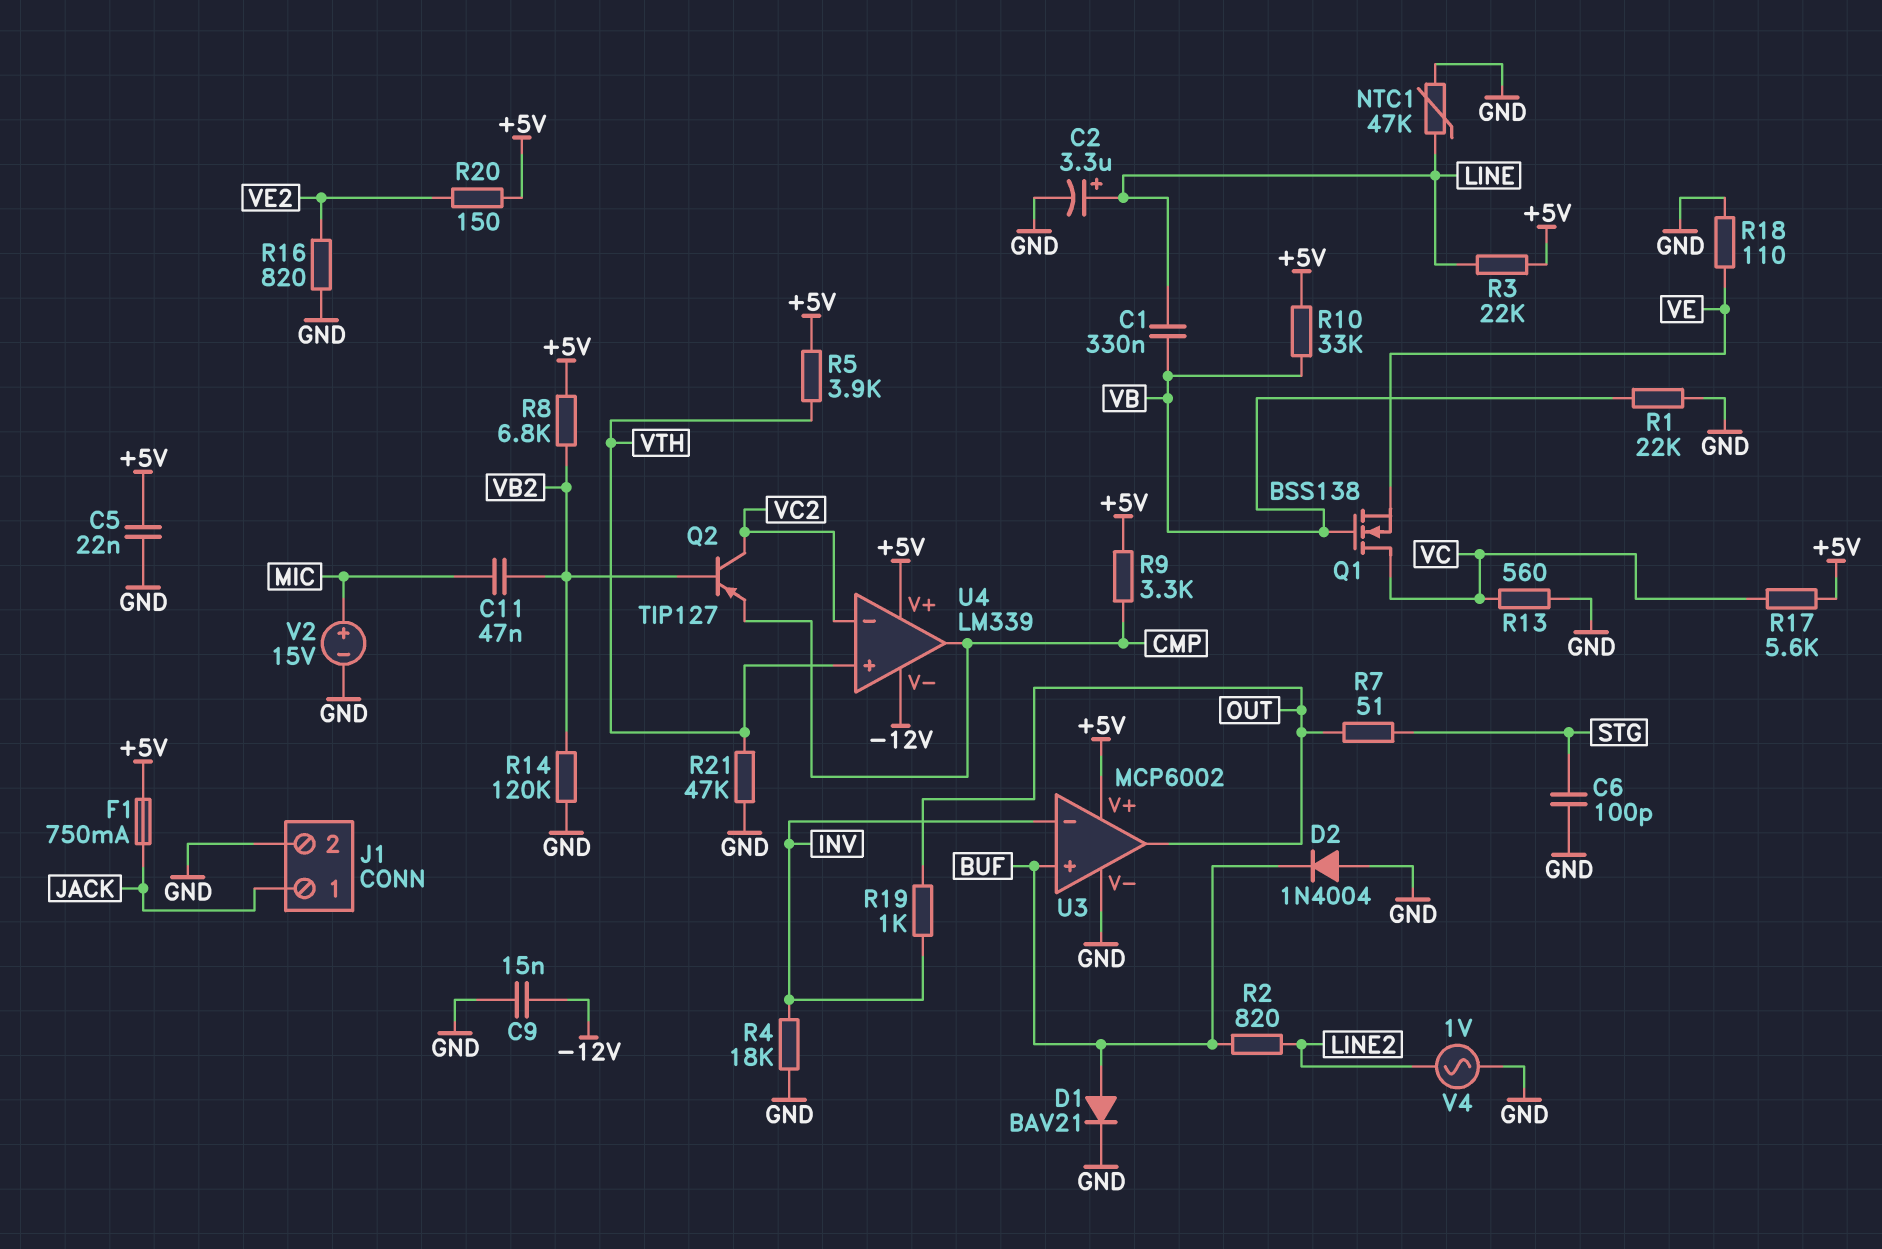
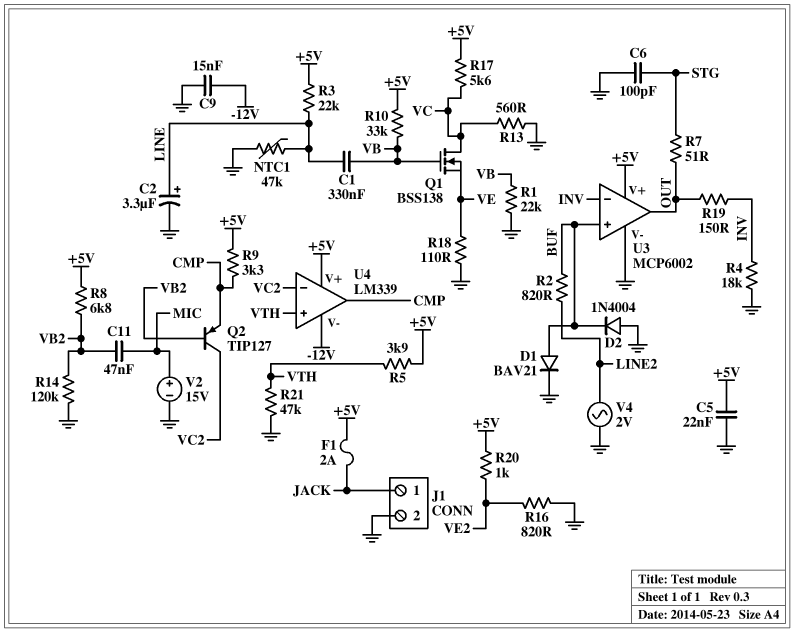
F1: 750mA (+5V, JACK) -> 2A (+5V, JACK)
R19: 1k (INV, OUT) -> 150 (INV, OUT)
R20: 150 (+5V, VE2) -> 1k (+5V, VE2)
V4: AC 1V (GND, LINE2) -> AC 2V (GND, LINE2)

